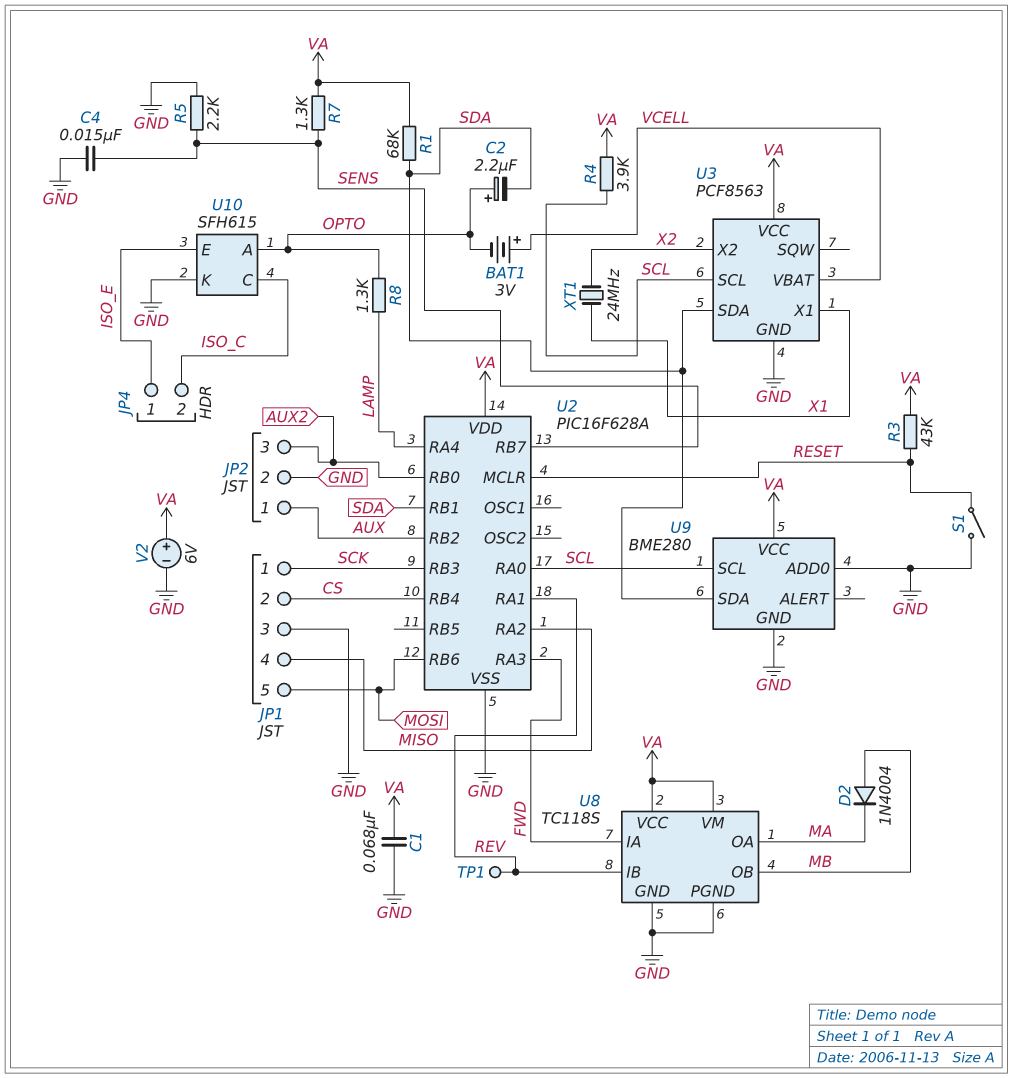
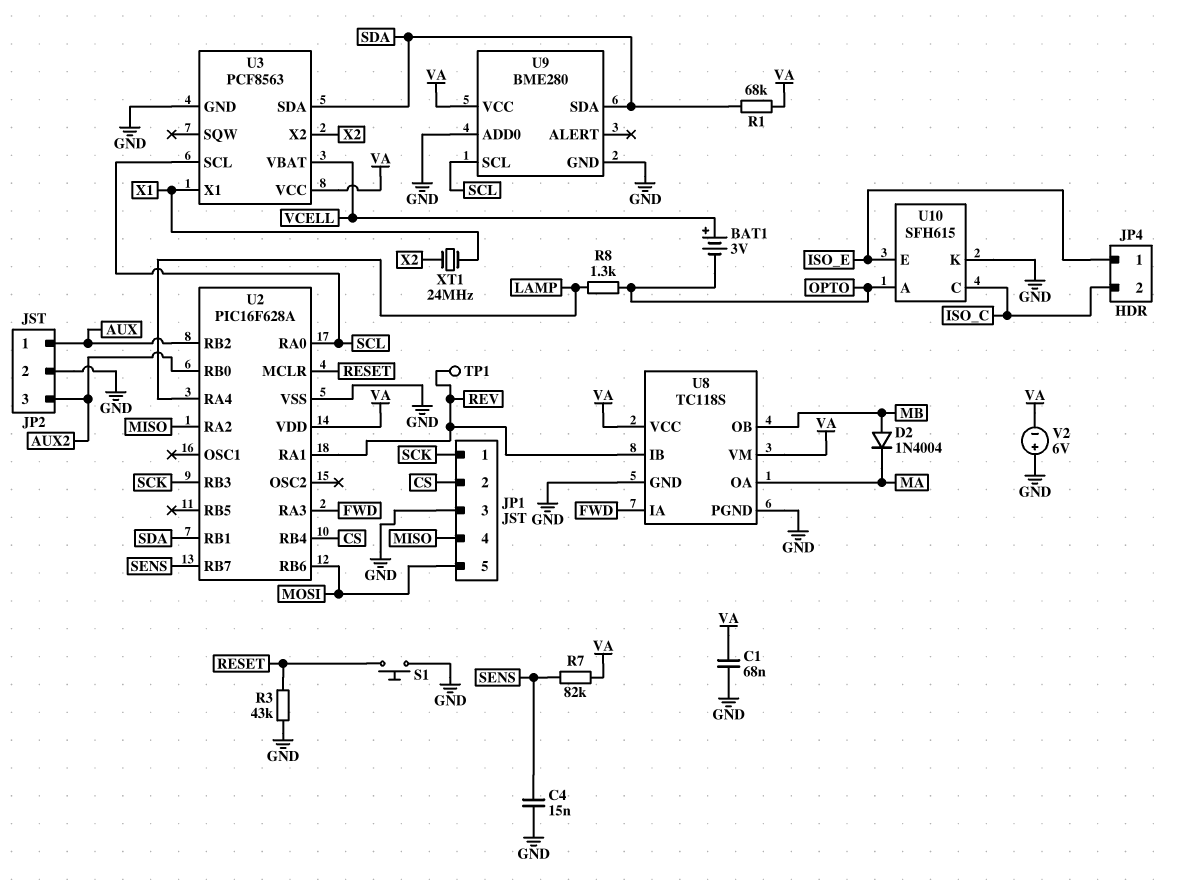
C2: 2.2uF (plus OPTO, minus SDA) -> none
R3: 43k (RESET, VA) -> 43k (GND, RESET)
R4: 3.9k (SCL, VA) -> none
R5: 2.2k (GND, SENS) -> none
R7: 1.3k (SENS, VA) -> 82k (SENS, VA)
S1: switch (GND, RESET) -> button (GND, RESET)
V2: 6V (plus VA, minus GND) -> 6V (plus GND, minus VA)

